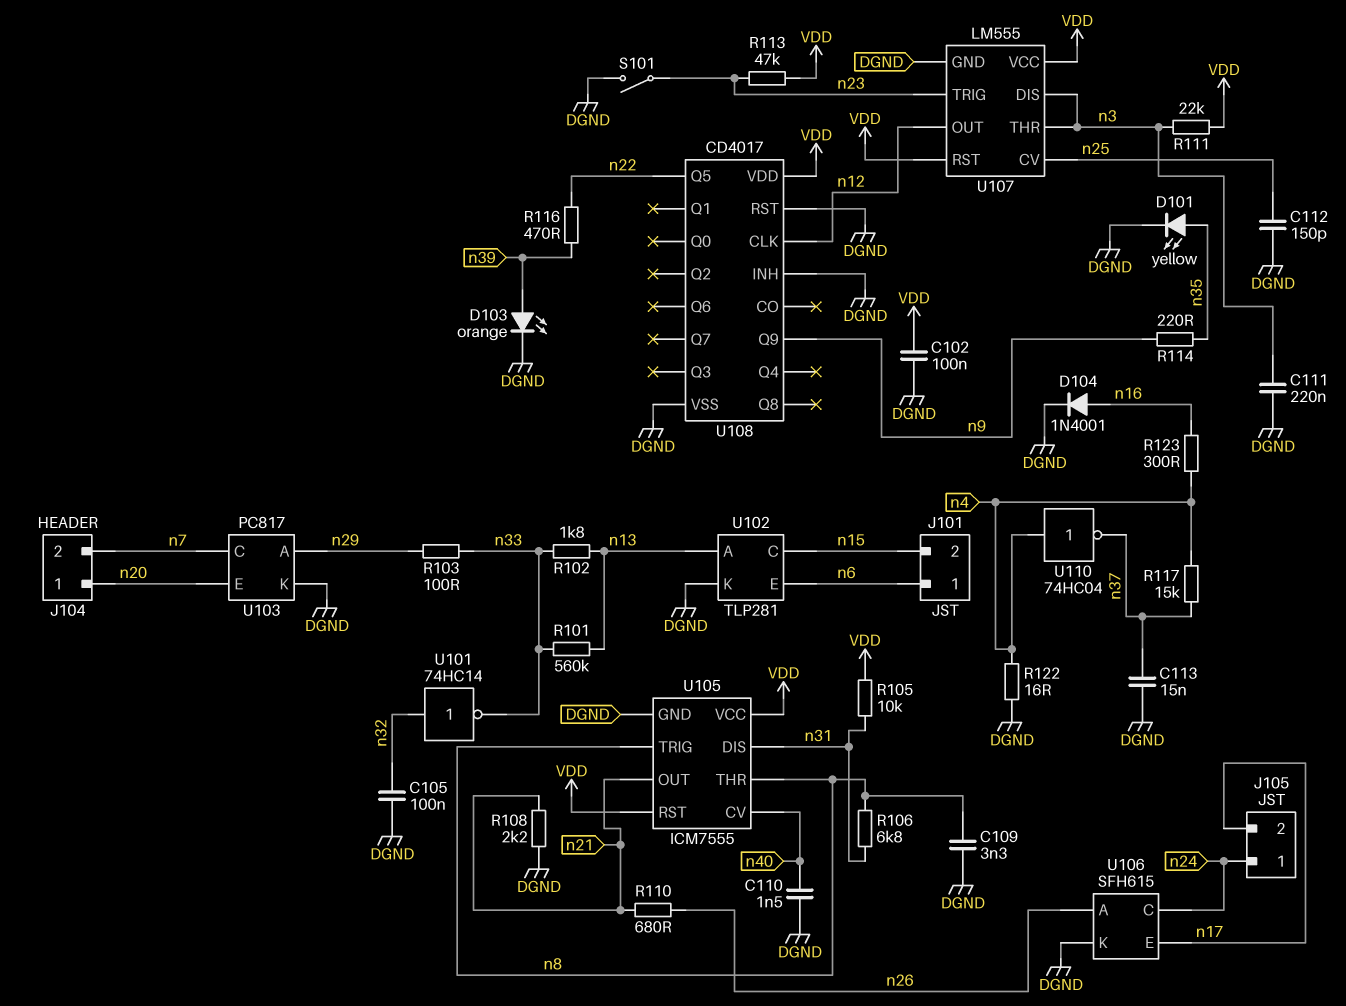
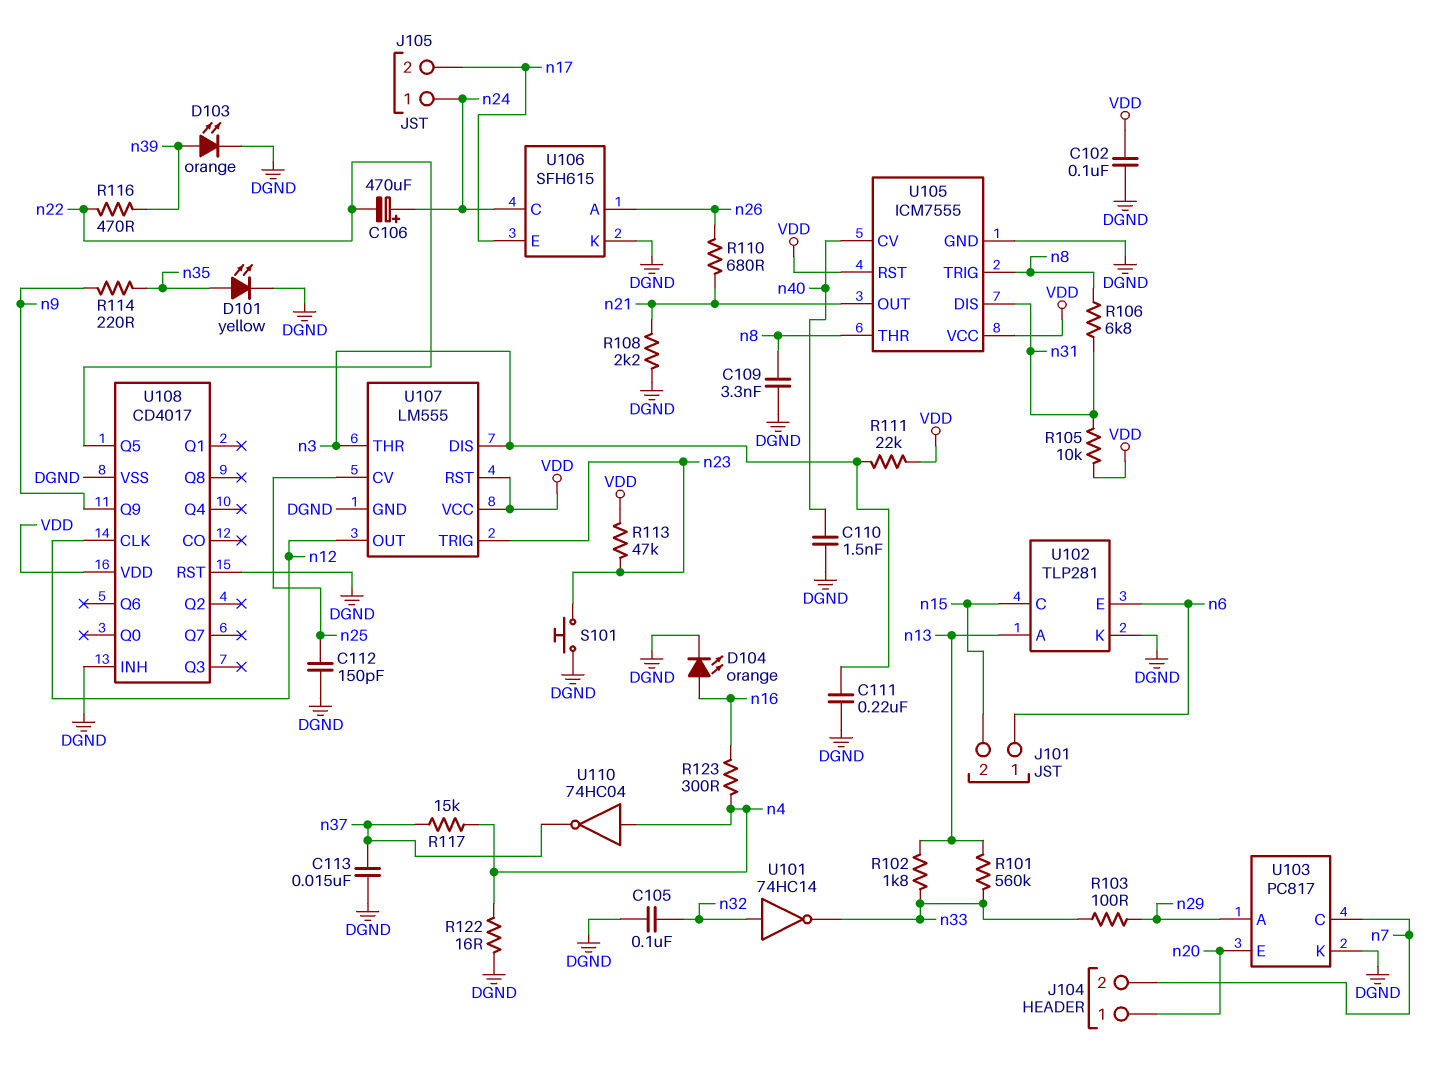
C106: none -> 470uF (plus n24, minus n22)
D104: diode 1N4001 (A n16, K DGND) -> LED orange (A n16, K DGND)
S101: switch (DGND, n23) -> button (DGND, n23)

